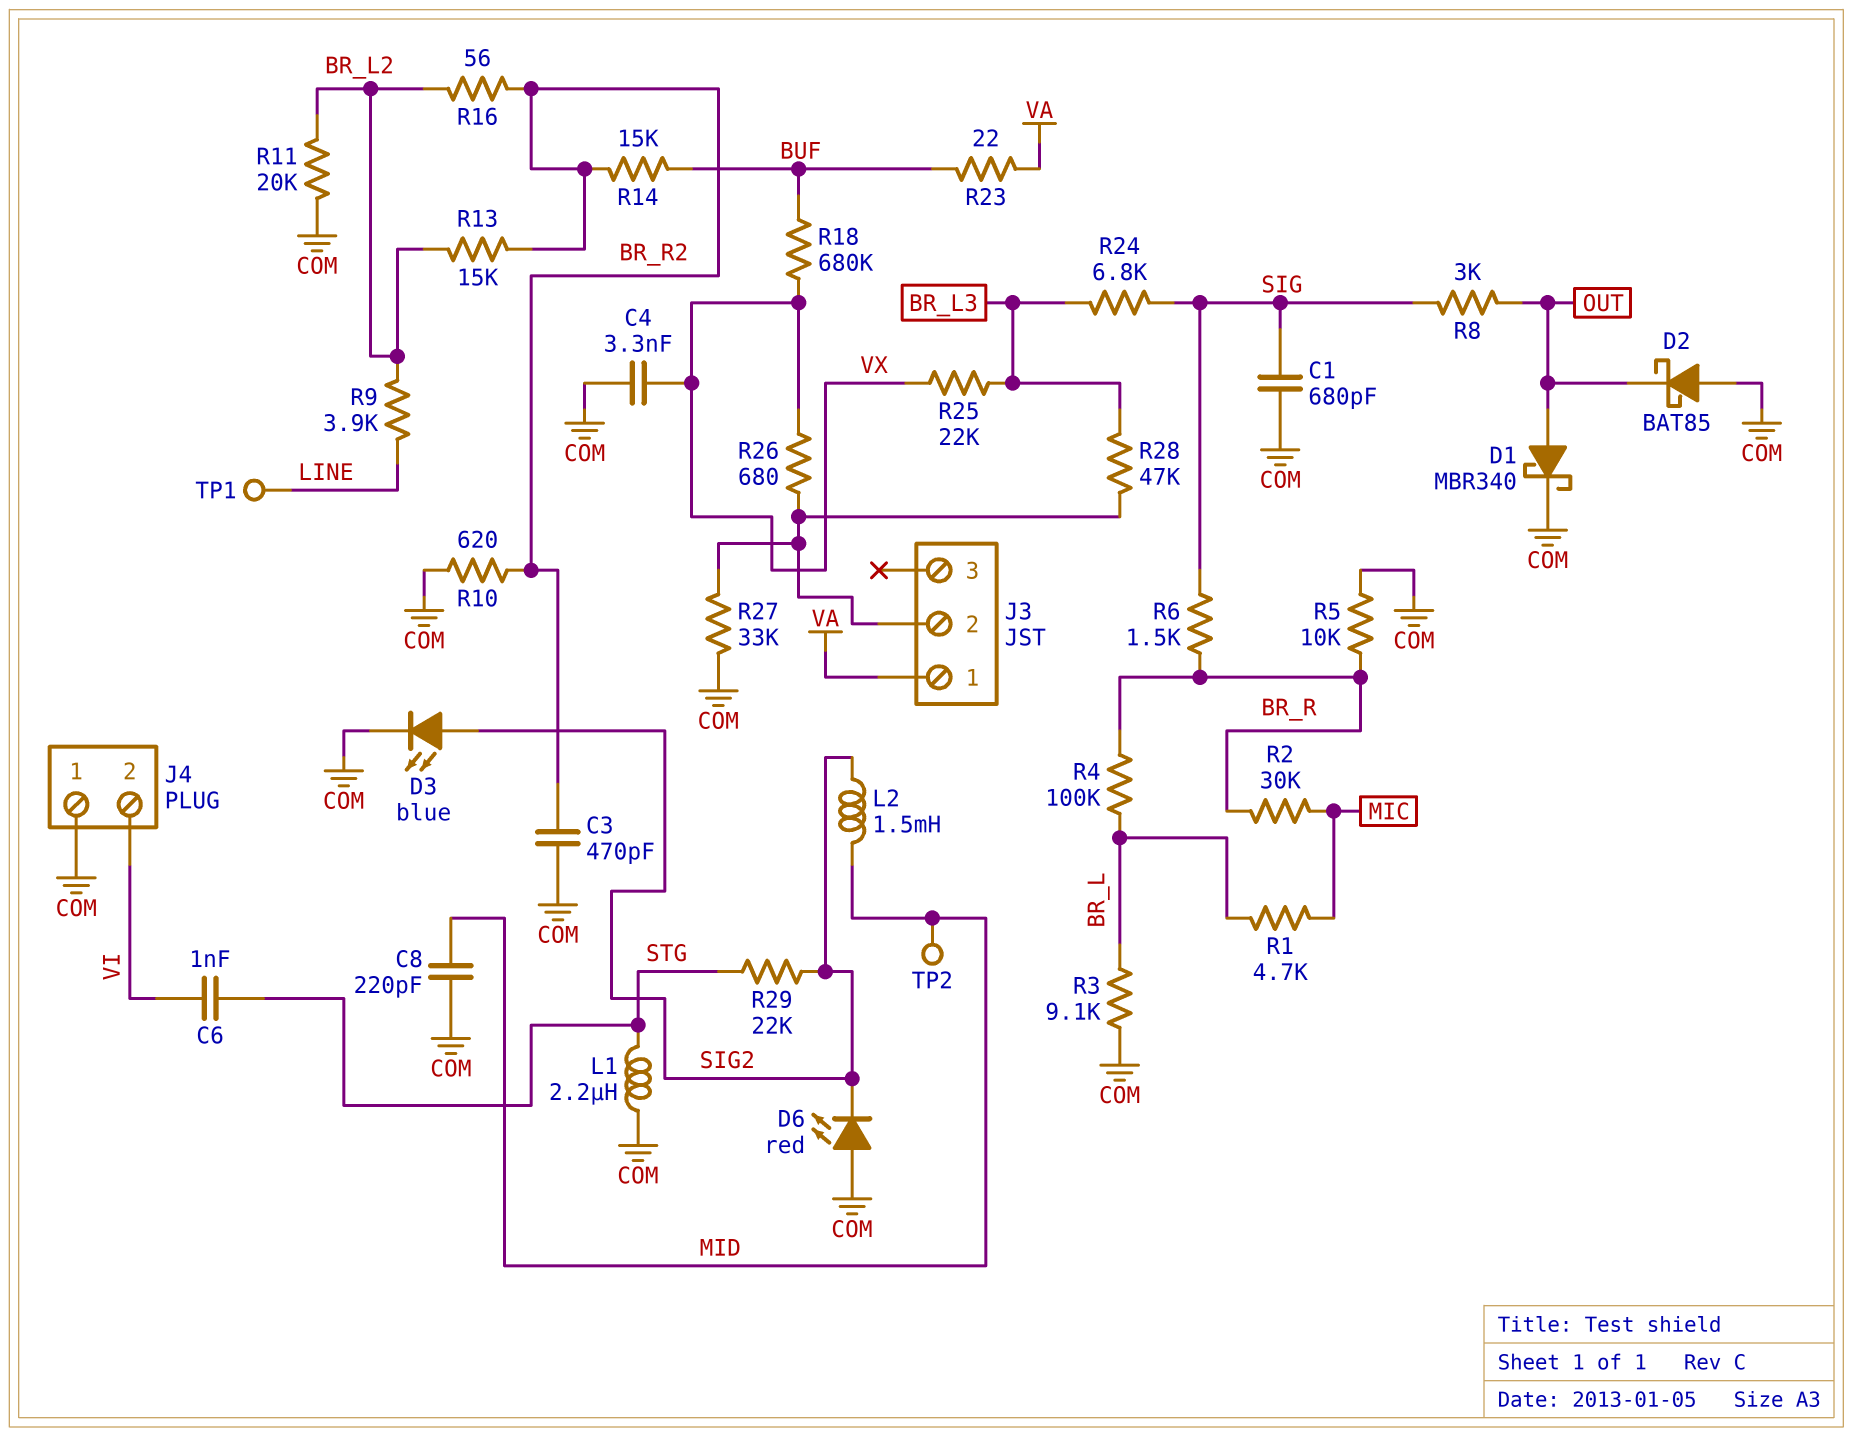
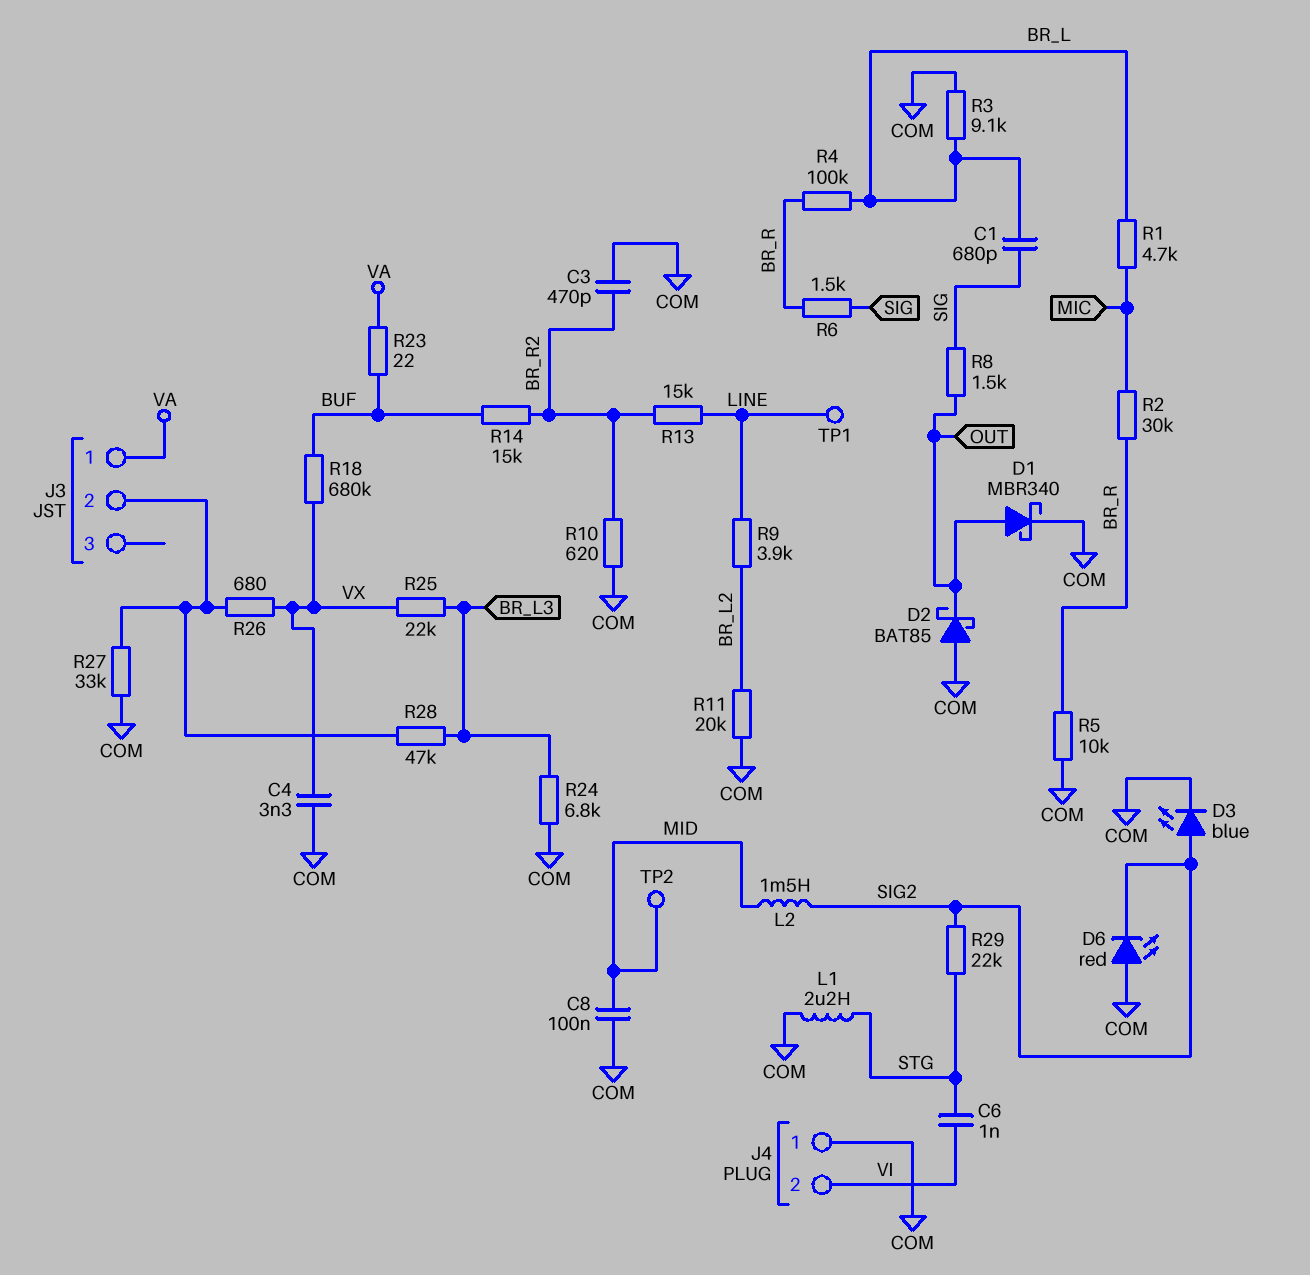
C1: 680pF (COM, SIG) -> 680pF (BR_L, SIG)
C8: 220pF (COM, MID) -> 100nF (COM, MID)
R8: 3k (OUT, SIG) -> 1.5k (OUT, SIG)
R13: 15k (BR_L2, BR_R2) -> 15k (BR_R2, LINE)
R16: 56 (BR_L2, BR_R2) -> none
R24: 6.8k (BR_L3, SIG) -> 6.8k (BR_L3, COM)

